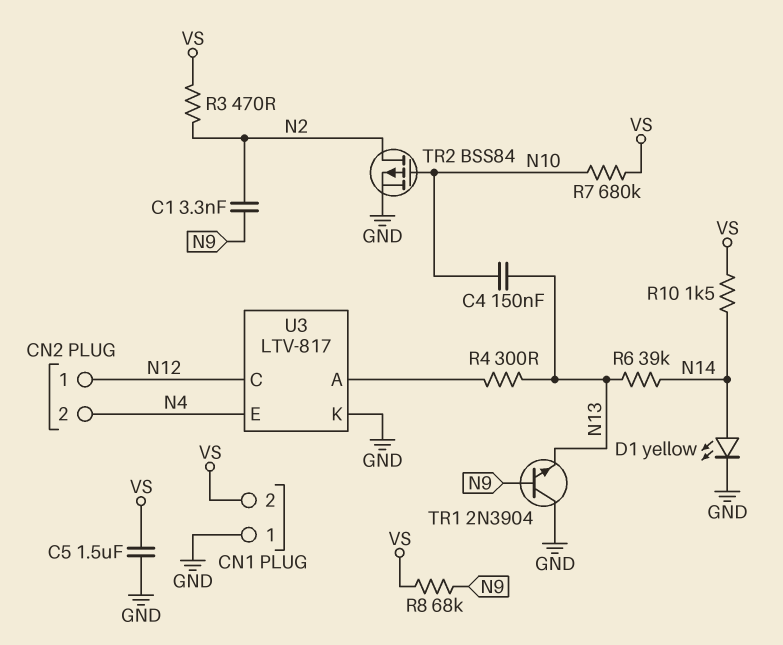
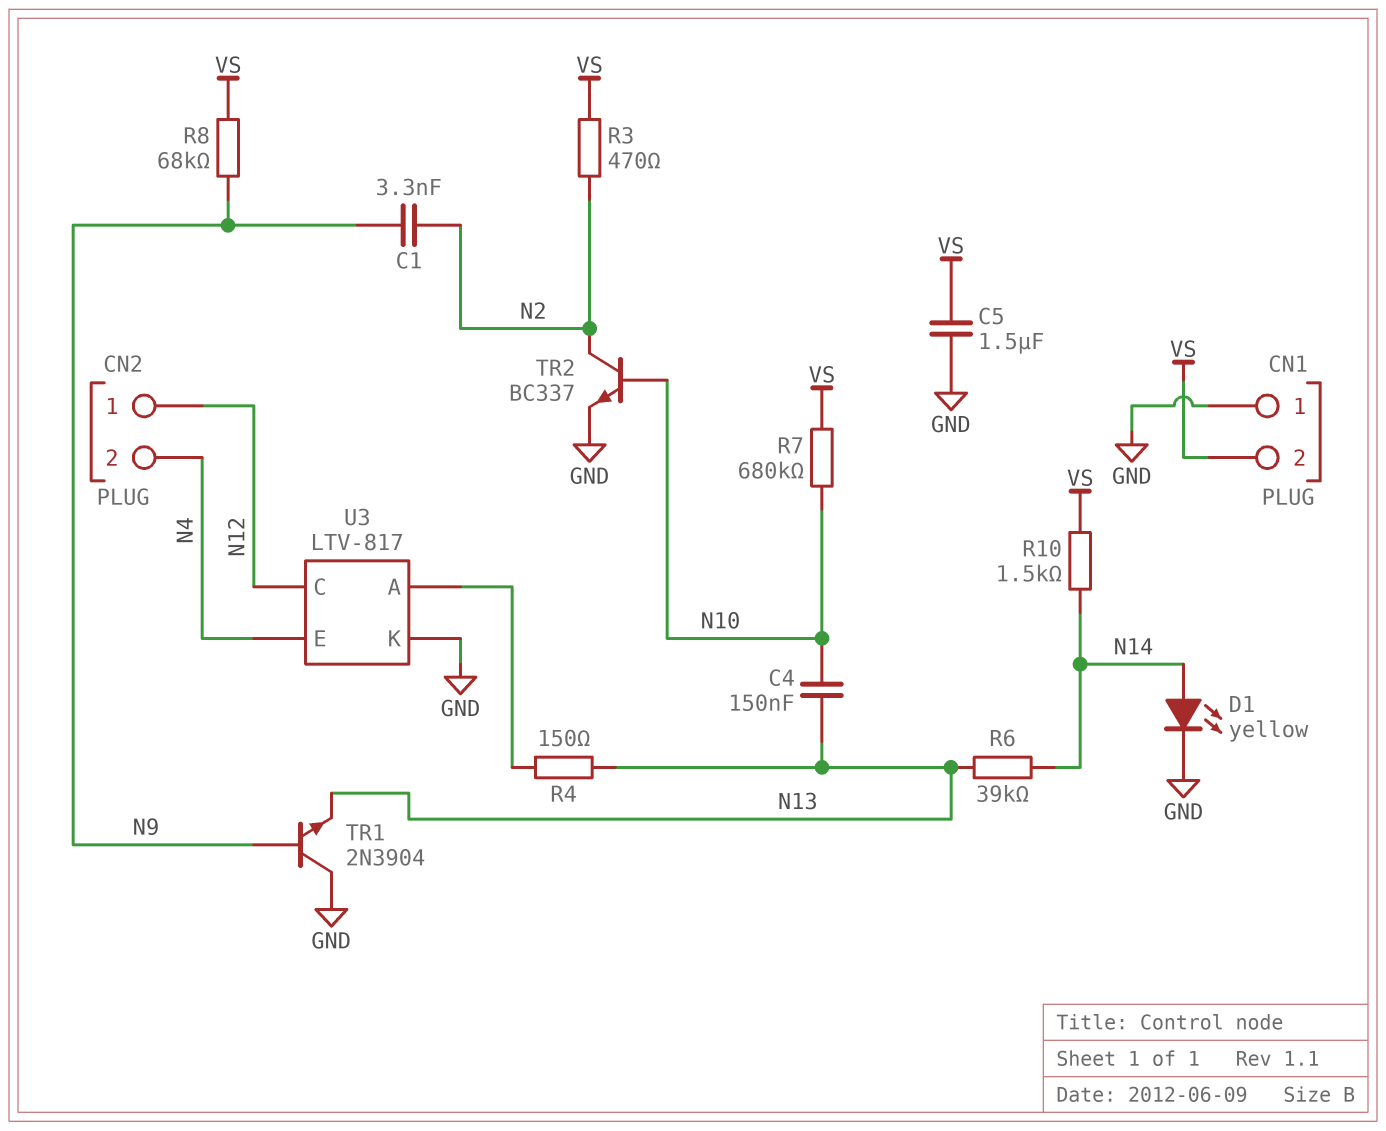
R4: 300 (N13, U3/A) -> 150 (N13, U3/A)
TR2: PMOS BSS84 (G N10, D N2, S GND) -> NPN BC337 (B N10, C N2, E GND)

